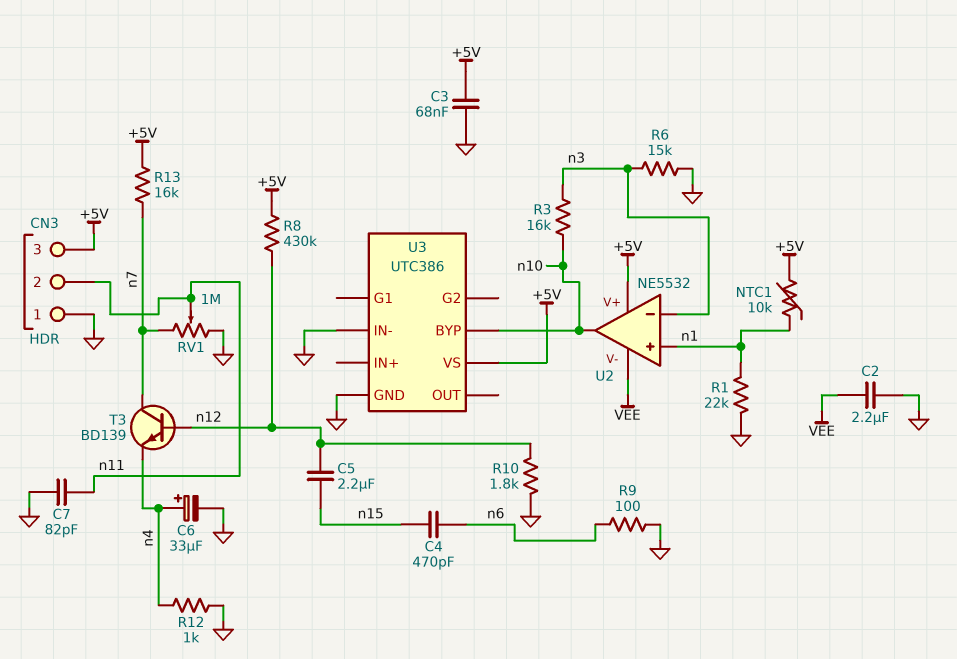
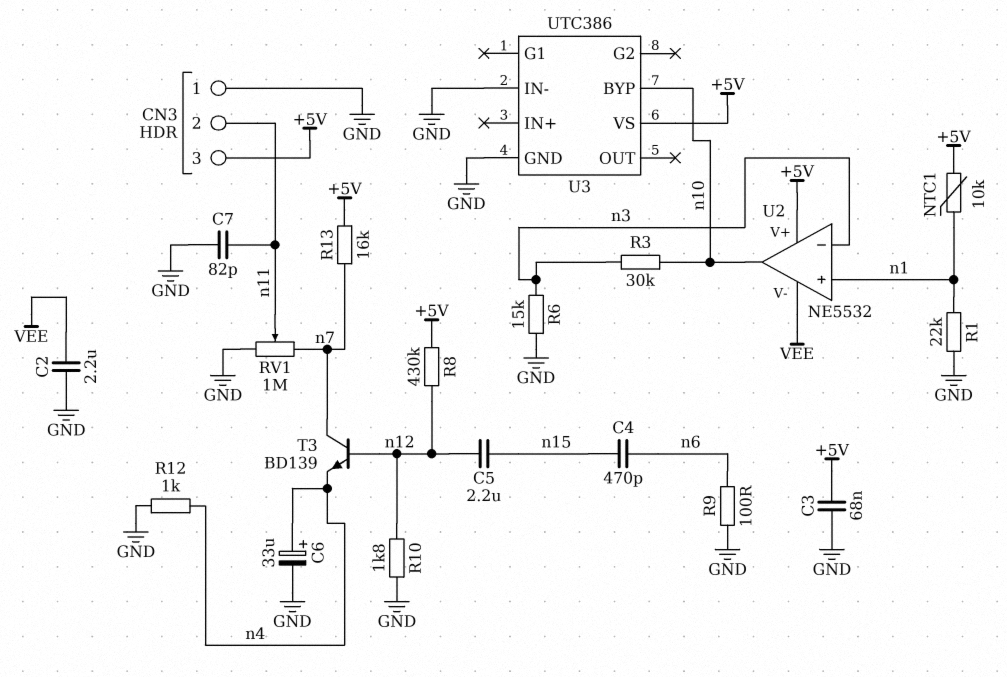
R3: 16k (n3, n10) -> 30k (n3, n10)

